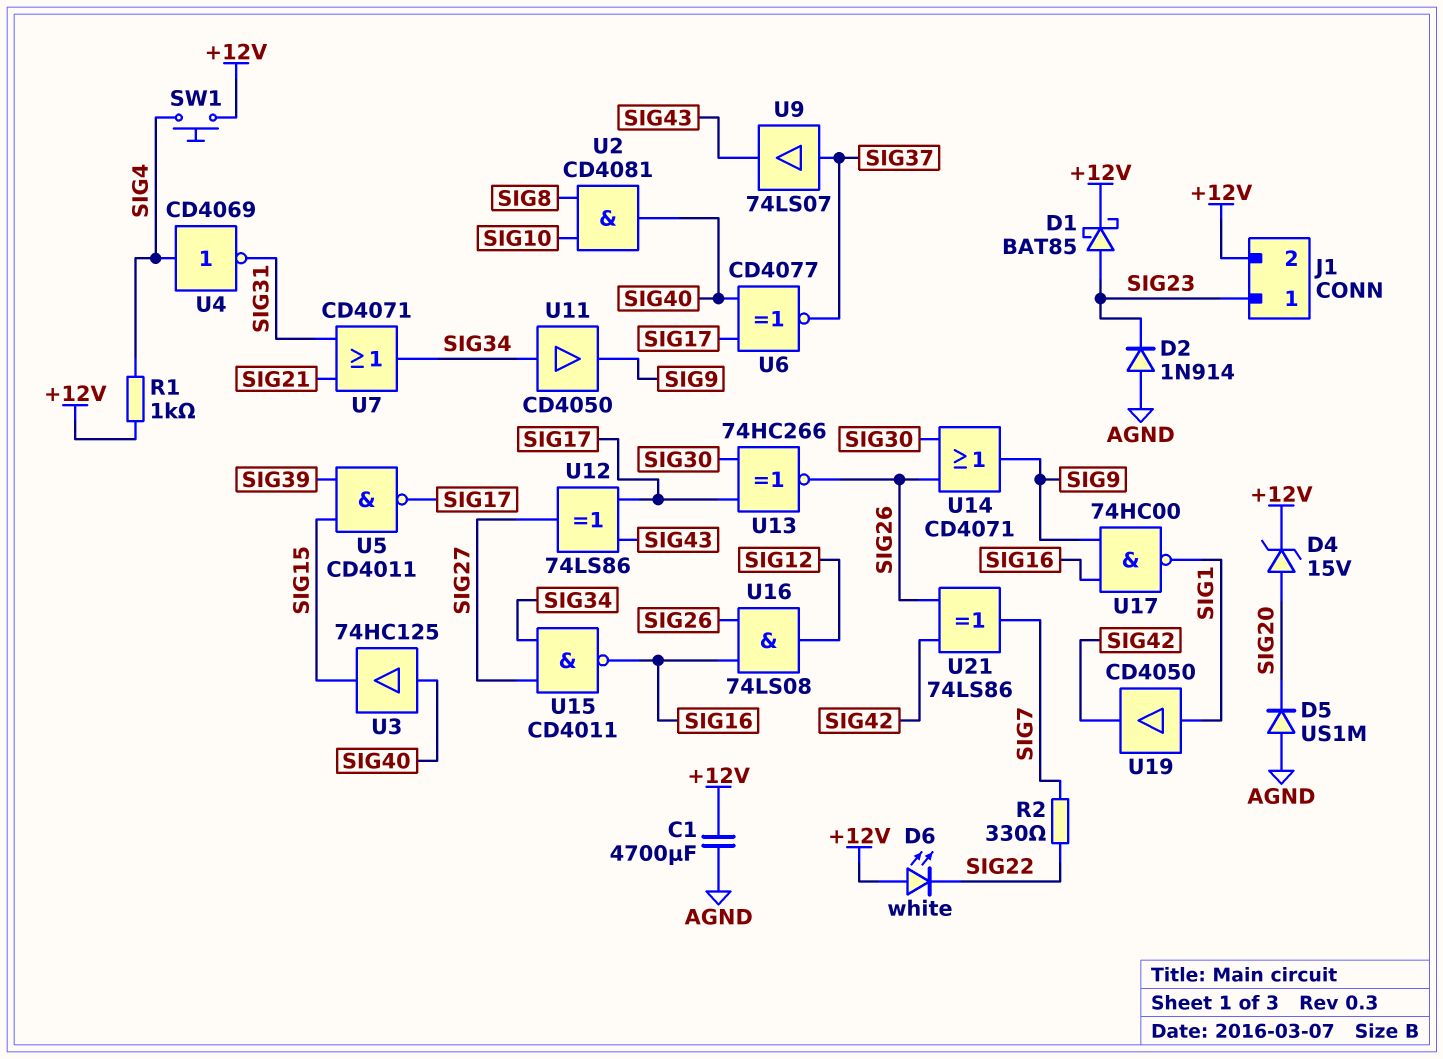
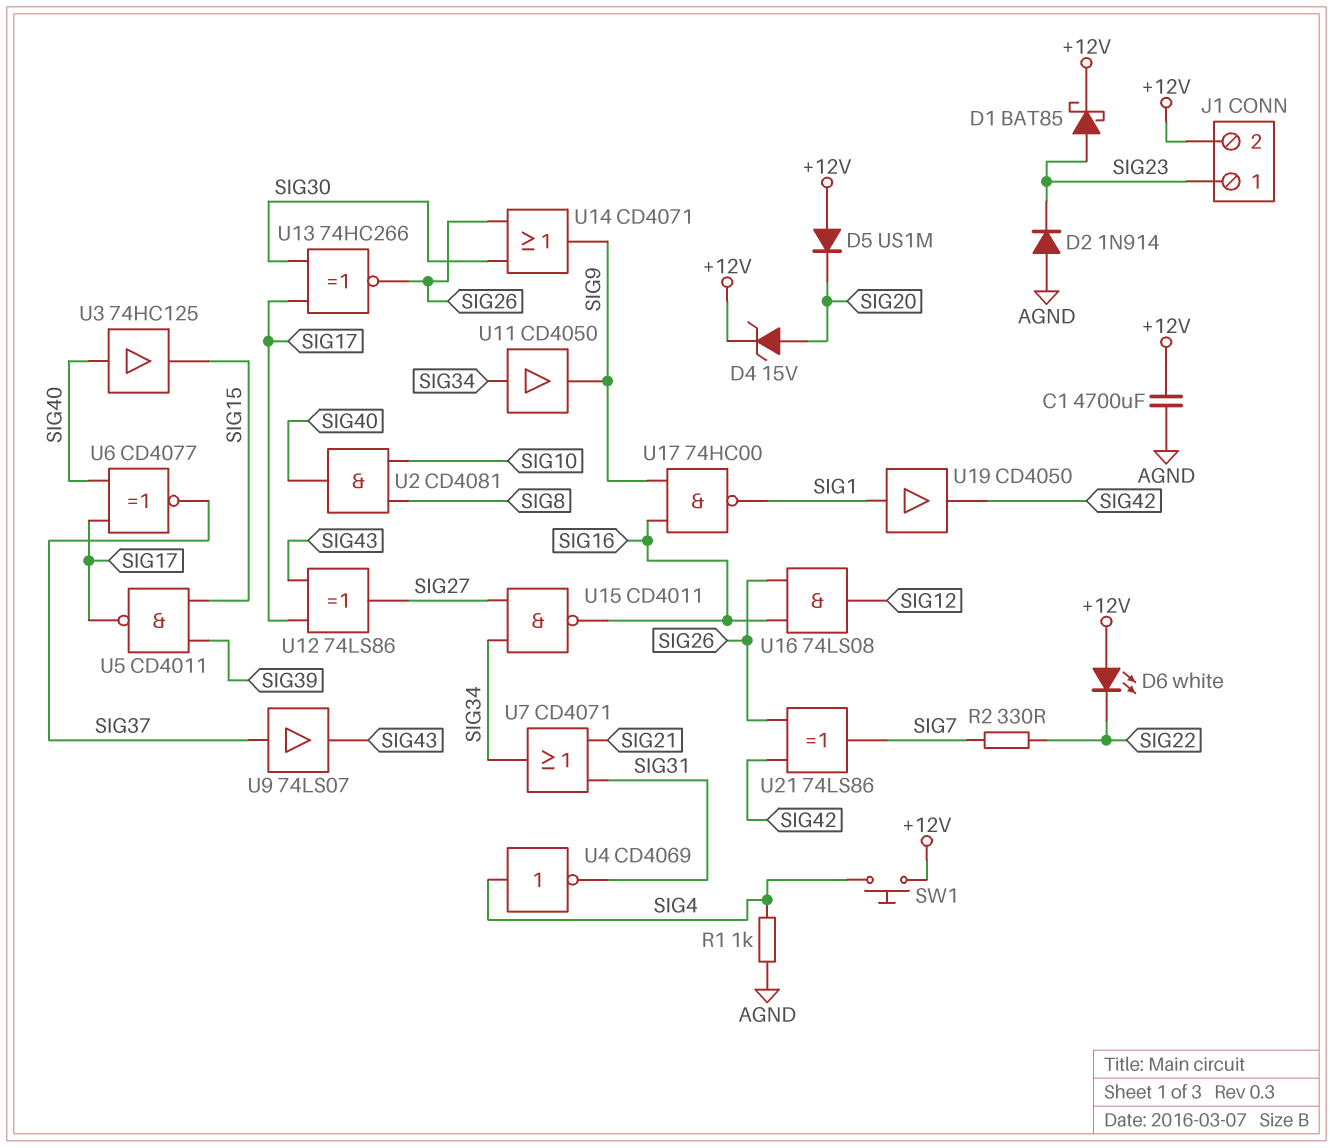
D5: diode US1M (A AGND, K SIG20) -> diode US1M (A +12V, K SIG20)
R1: 1k (+12V, SIG4) -> 1k (AGND, SIG4)

